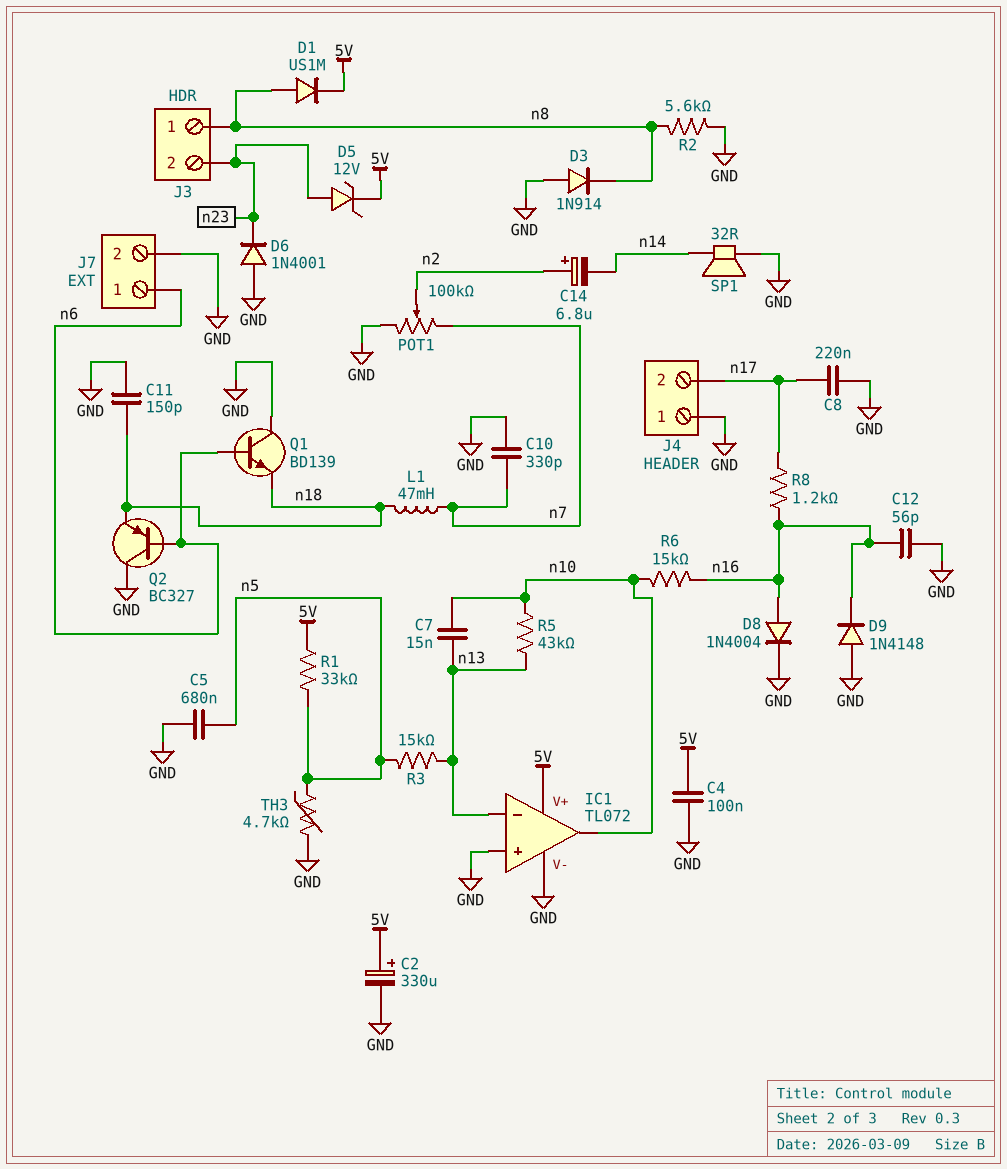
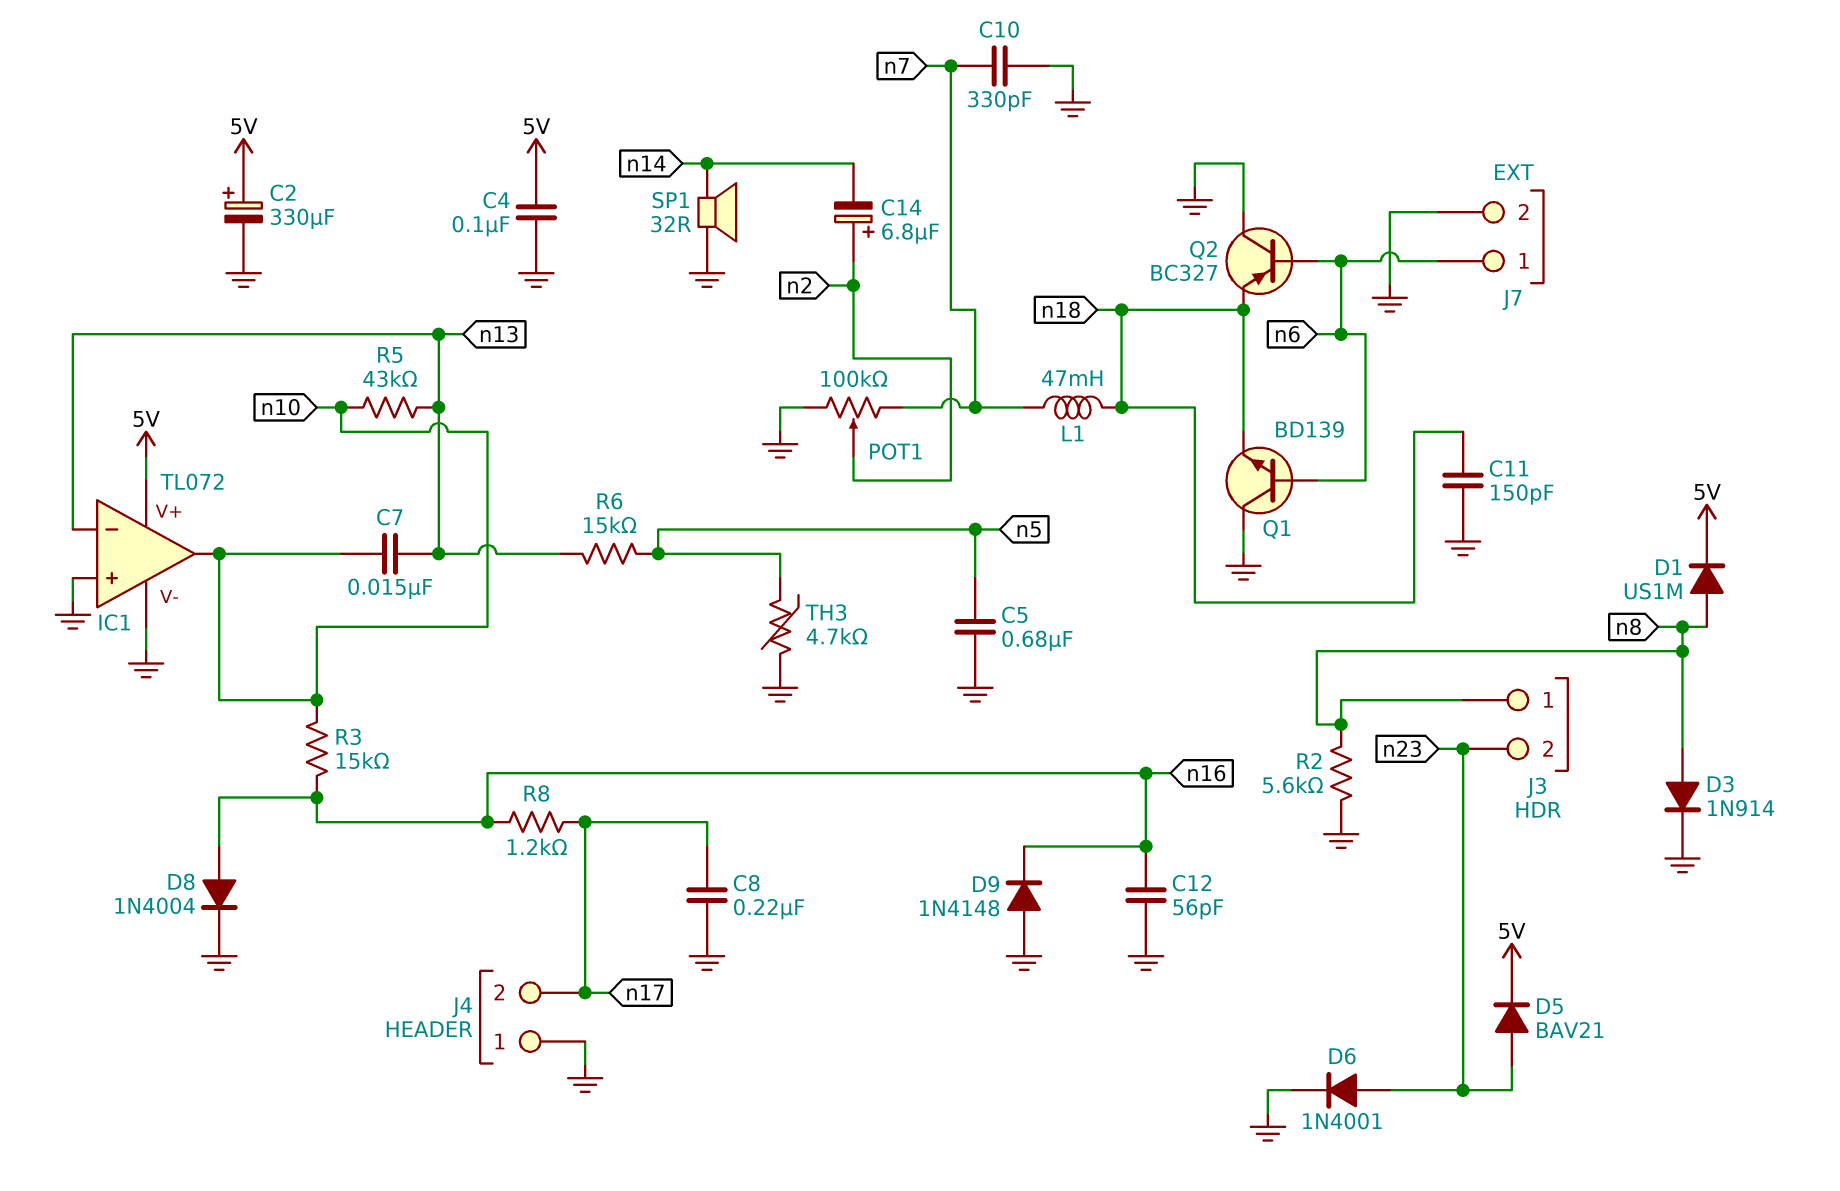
D3: diode 1N914 (A GND, K n8) -> diode 1N914 (A n8, K GND)
D5: zener 12V (A n23, K 5V) -> diode BAV21 (A n23, K 5V)
D6: diode 1N4001 (A GND, K n23) -> diode 1N4001 (A n23, K GND)
R1: 33k (5V, n5) -> none
R3: 15k (n5, n13) -> 15k (n10, n16)
R6: 15k (n10, n16) -> 15k (n5, n13)

